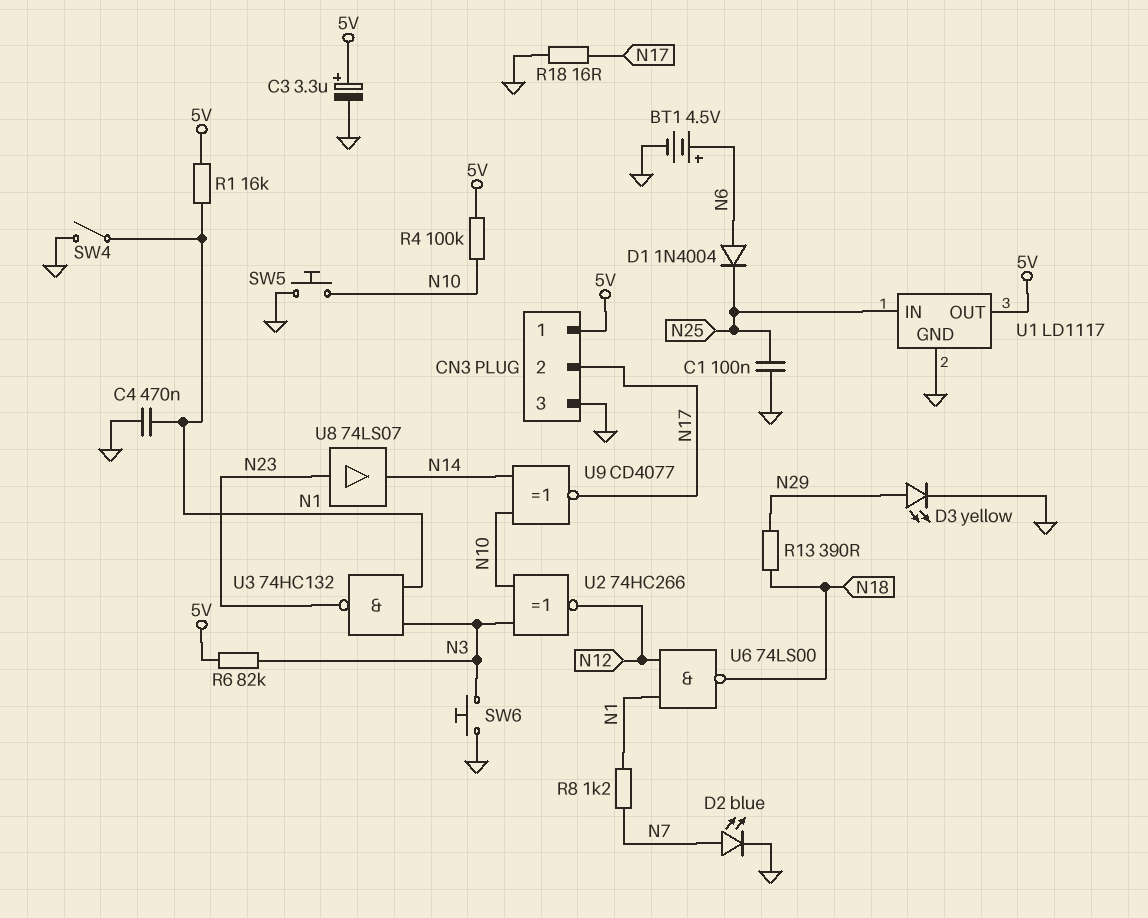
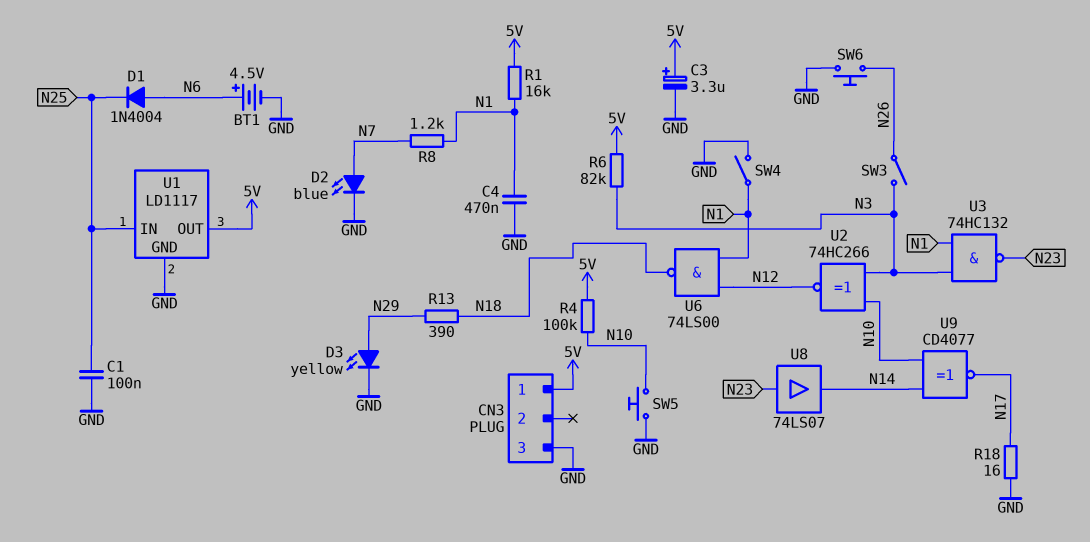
CN3 pin 2: N17 -> none
SW3: none -> switch (N3, N26)
SW6: button (GND, N3) -> button (GND, N26)

